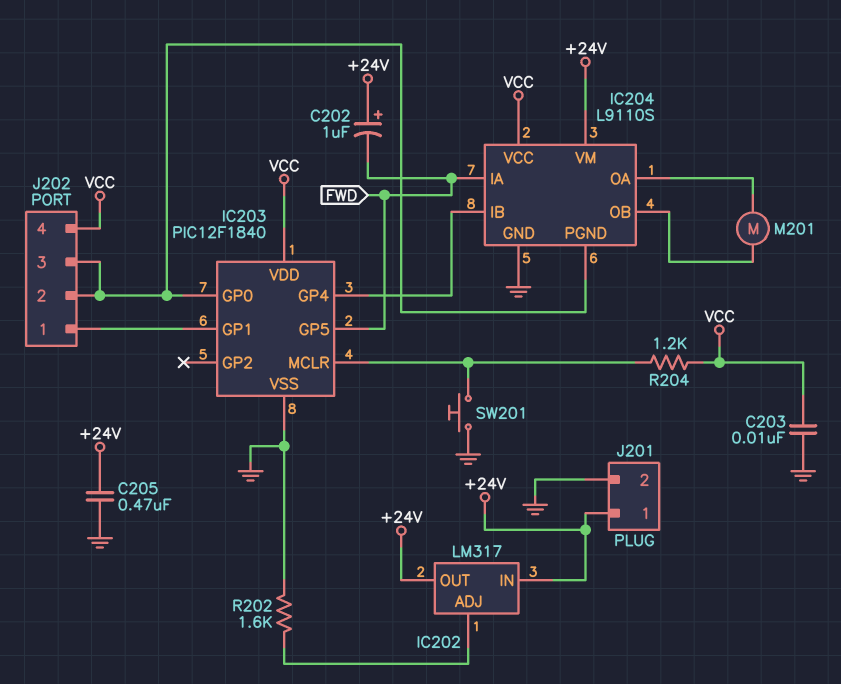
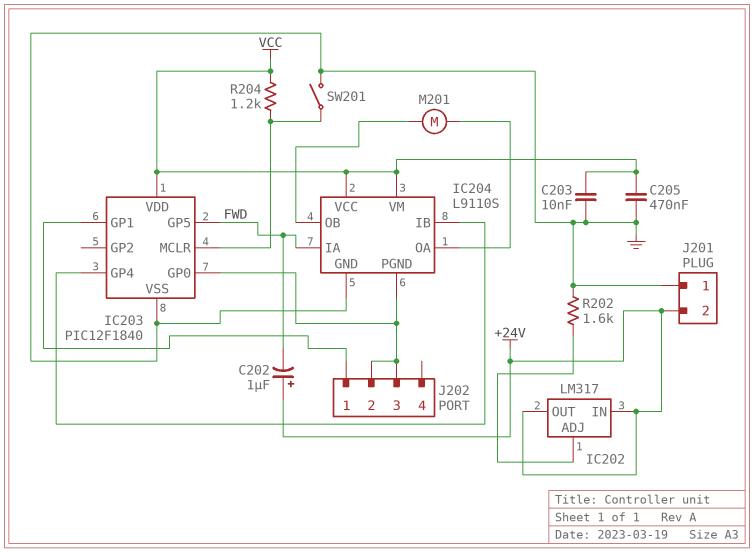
C205: 470nF (+24V, GND) -> 470nF (GND, VCC)
IC204 pin VM: +24V -> VCC
J201 pin 1: +24V -> GND
J201 pin 2: GND -> +24V
J202 pin 4: VCC -> none
SW201: button (GND, IC203/MCLR) -> switch (GND, IC203/MCLR)

